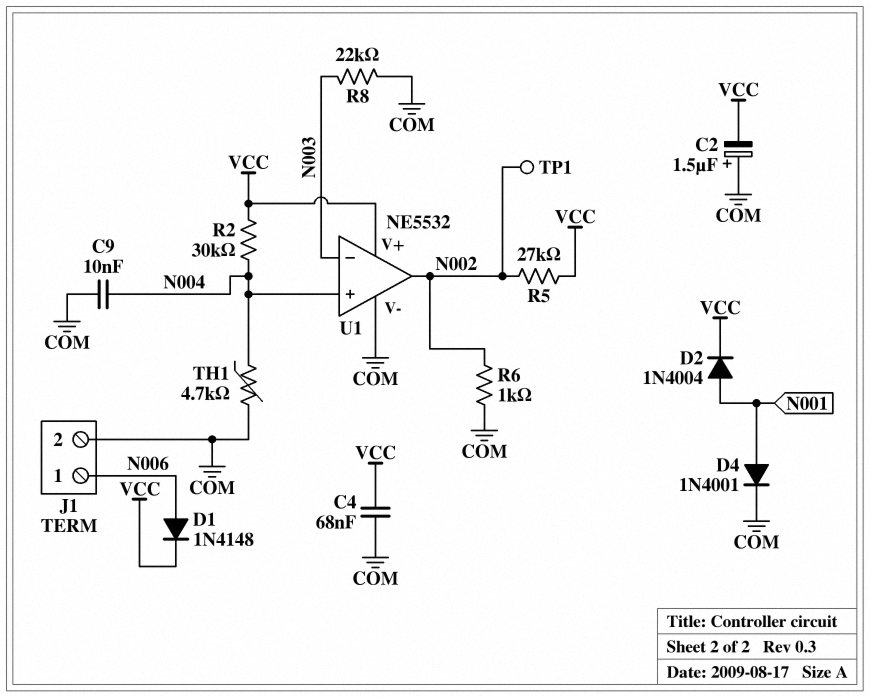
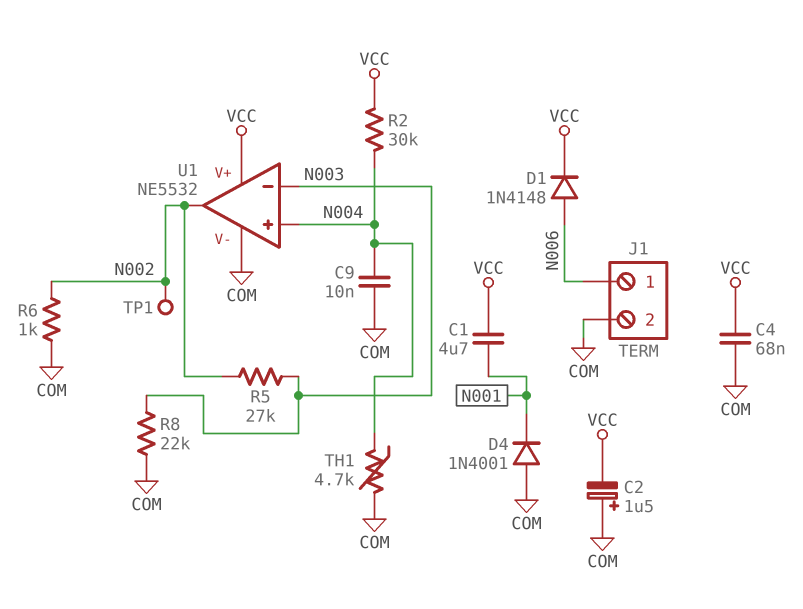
C1: none -> 4.7uF (N001, VCC)
D2: diode 1N4004 (A N001, K VCC) -> none
D4: diode 1N4001 (A N001, K COM) -> diode 1N4001 (A COM, K N001)
R5: 27k (N002, VCC) -> 27k (N002, N003)

